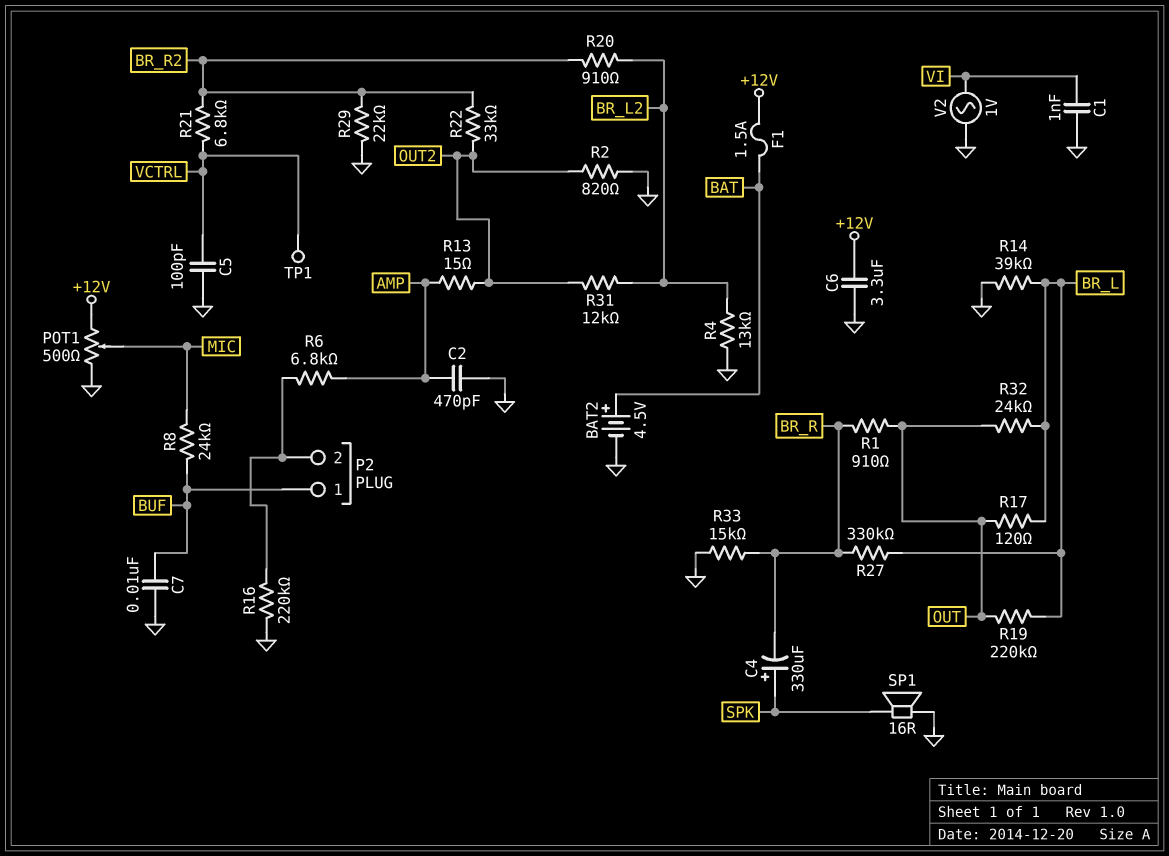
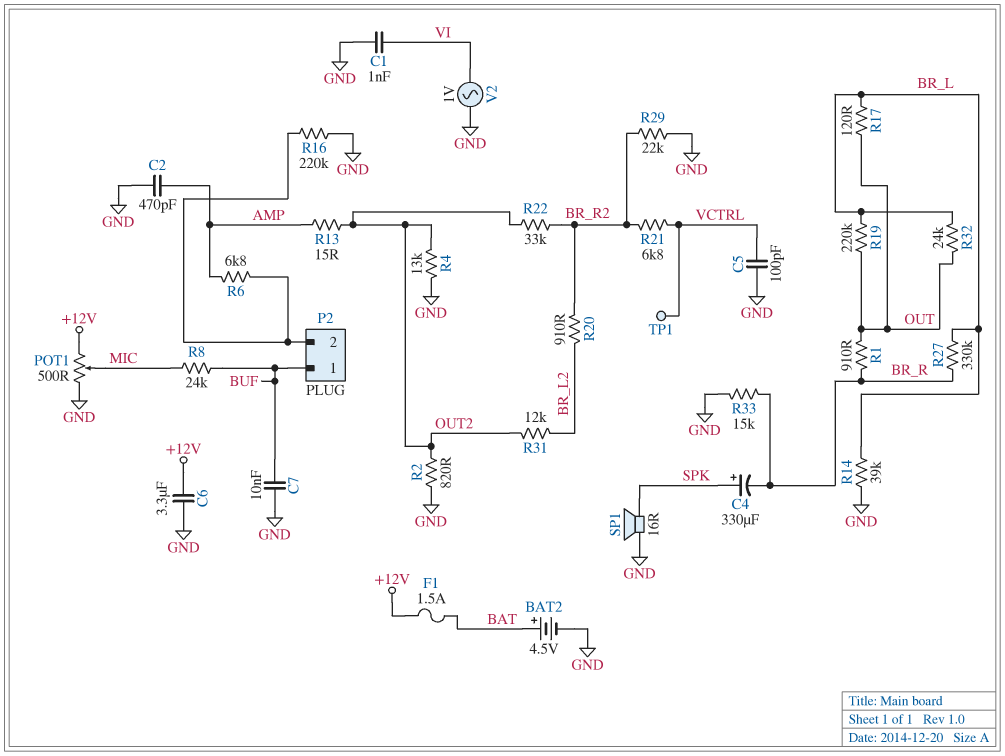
R4: 13k (BR_L2, GND) -> 13k (GND, OUT2)

